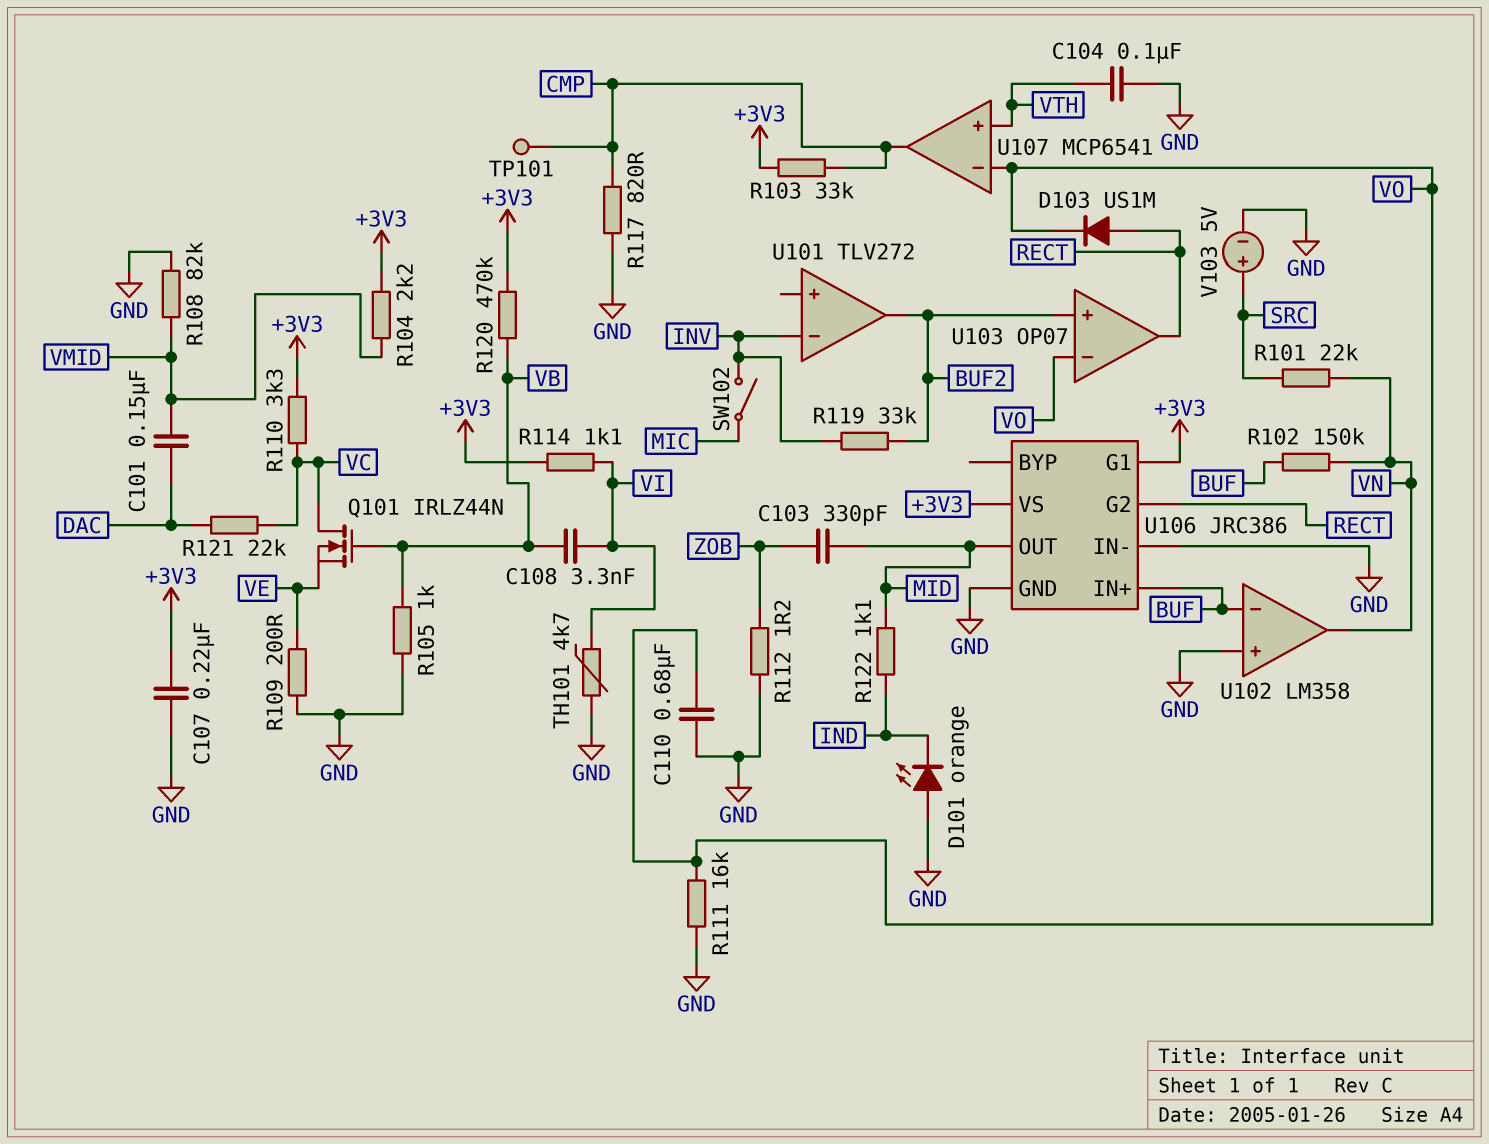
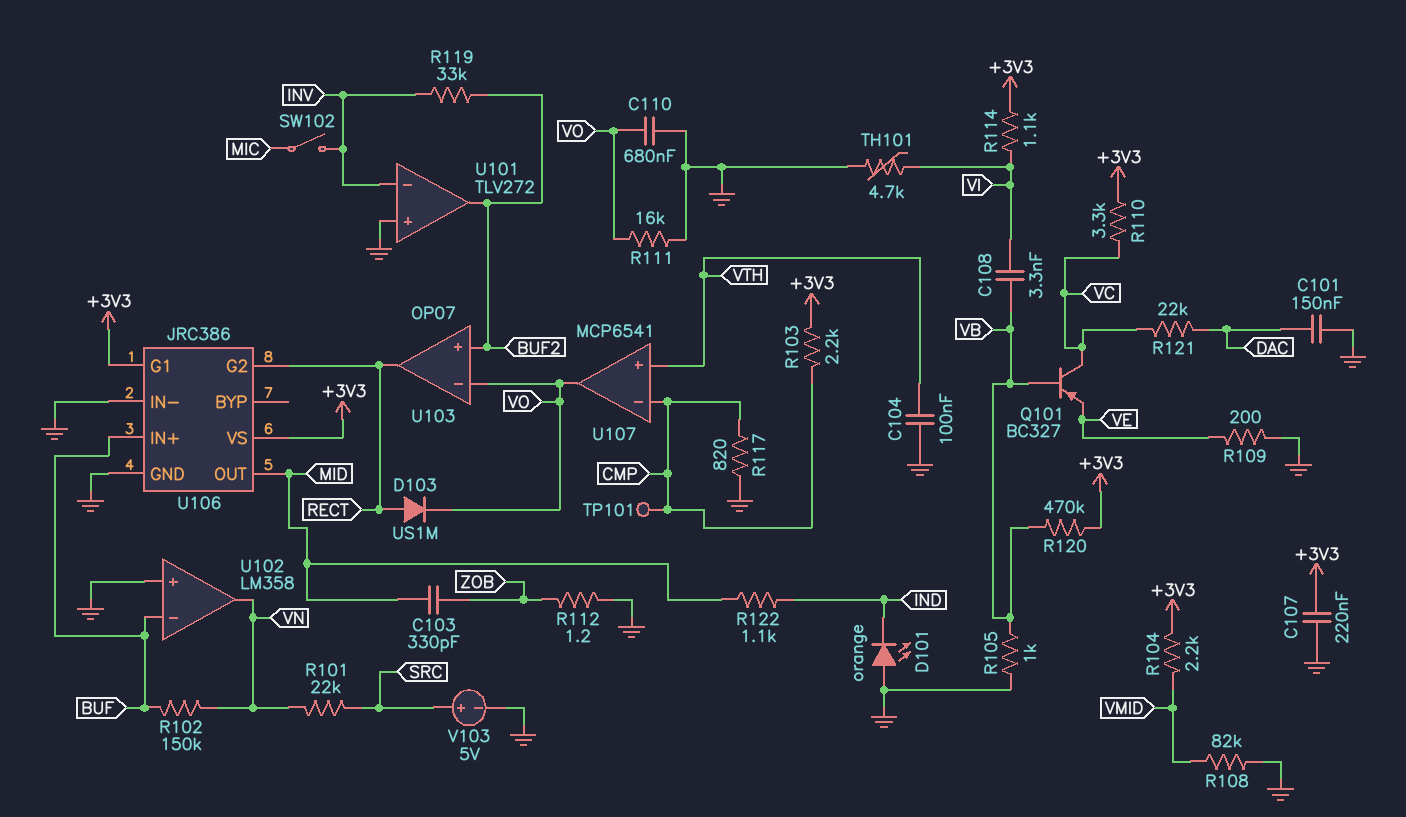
C101: 150nF (DAC, VMID) -> 150nF (DAC, GND)
Q101: NMOS IRLZ44N (G VB, D VC, S VE) -> PNP BC327 (B VB, C VC, E VE)
R103: 33k (+3V3, CMP) -> 2.2k (+3V3, CMP)
U101 pin in+: none -> GND
U107 pin in-: VO -> CMP
U107 pin out: CMP -> VO

